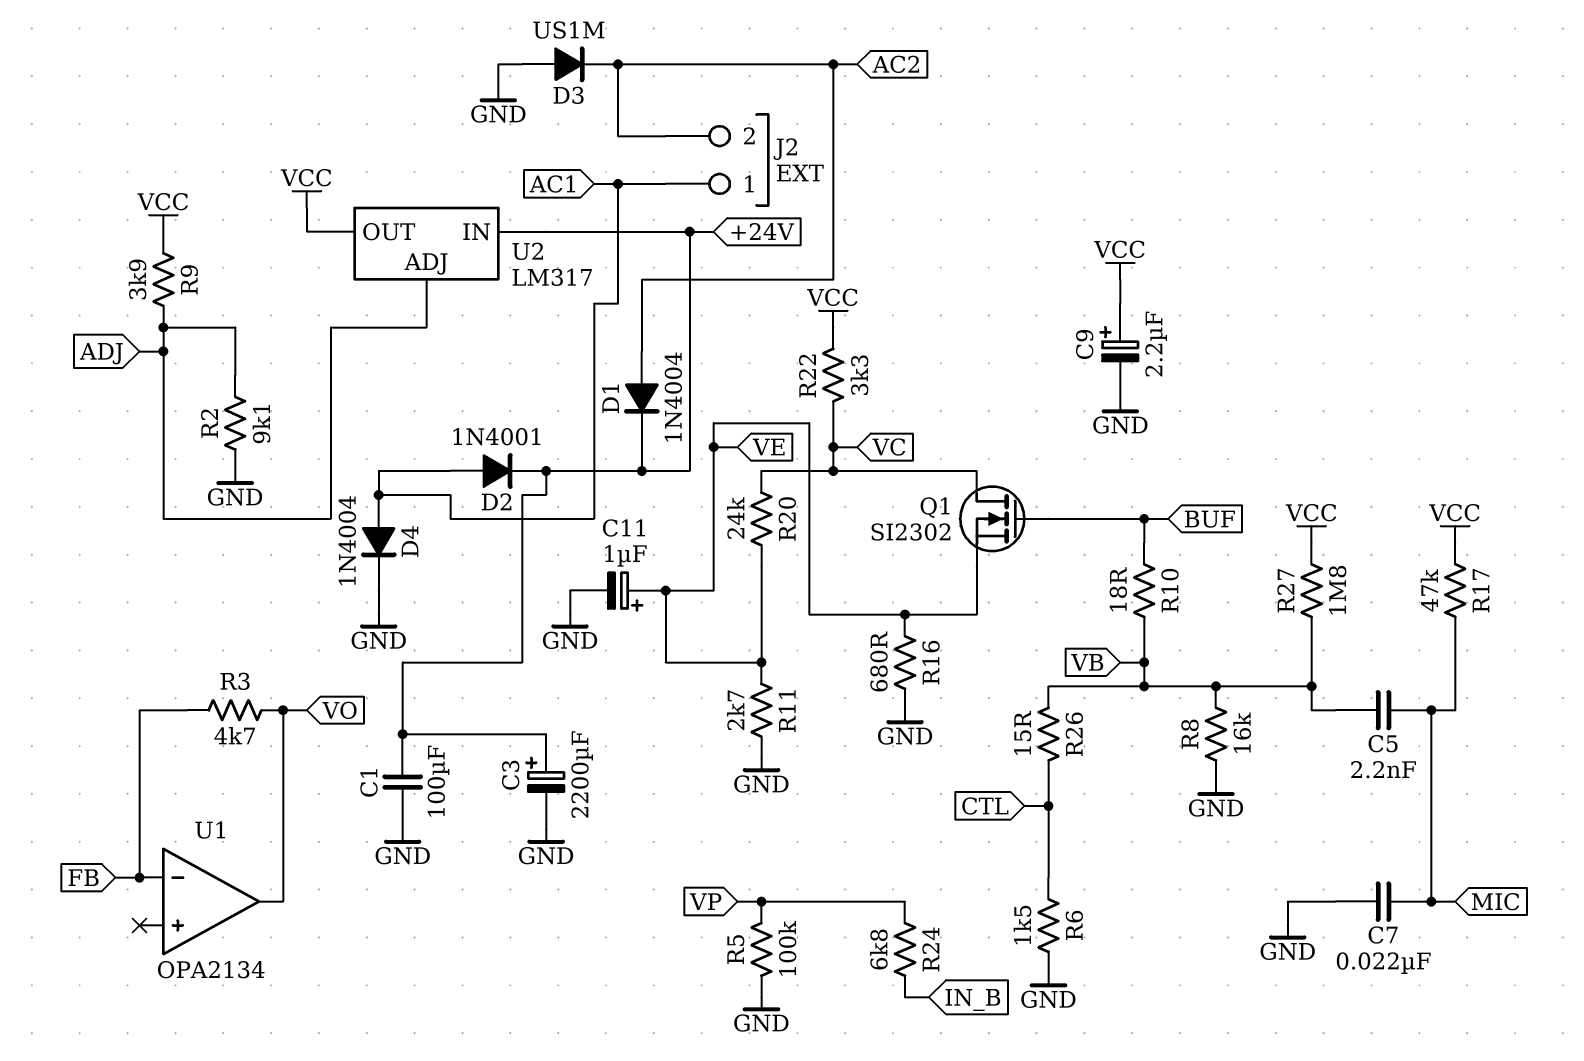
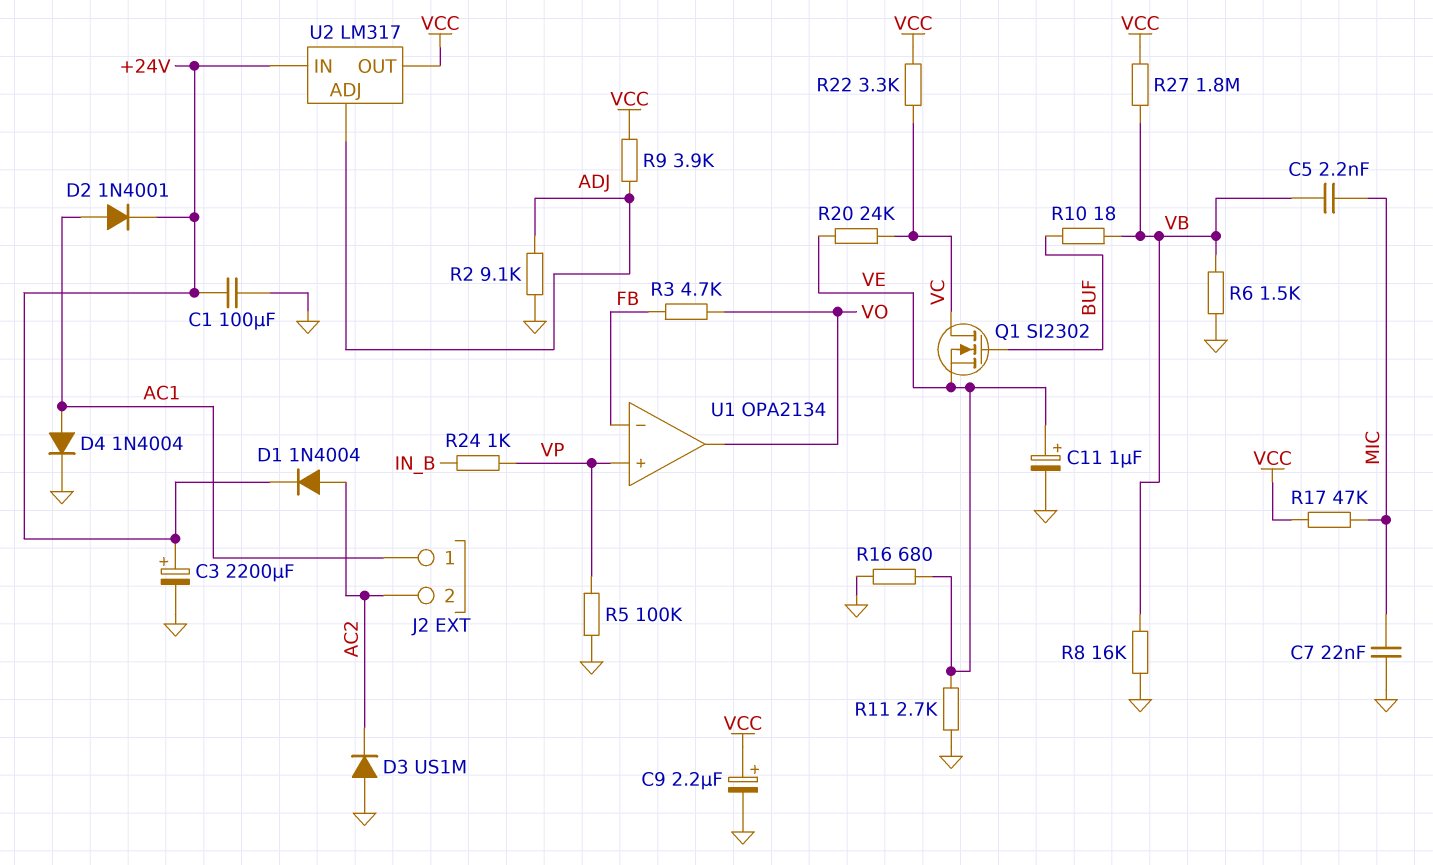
R6: 1.5k (CTL, GND) -> 1.5k (GND, VB)
R24: 6.8k (IN_B, VP) -> 1k (IN_B, VP)
R26: 15 (CTL, VB) -> none
U1 pin in+: none -> VP

